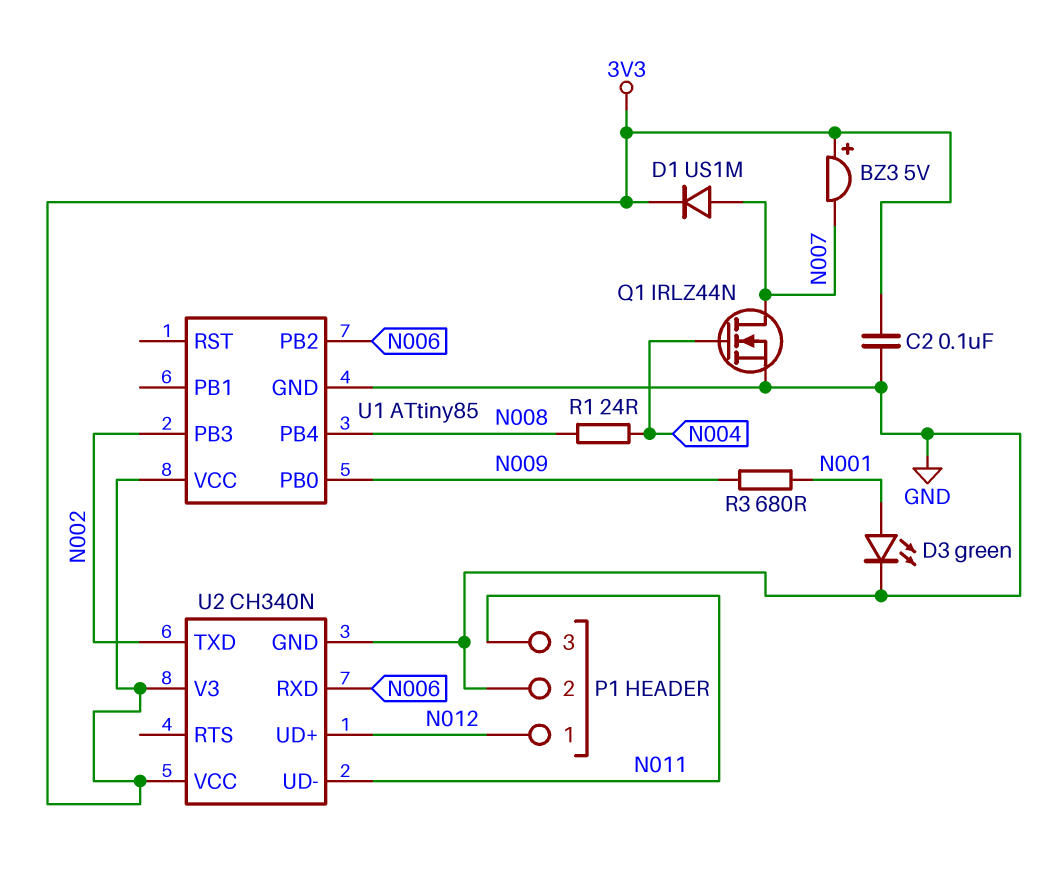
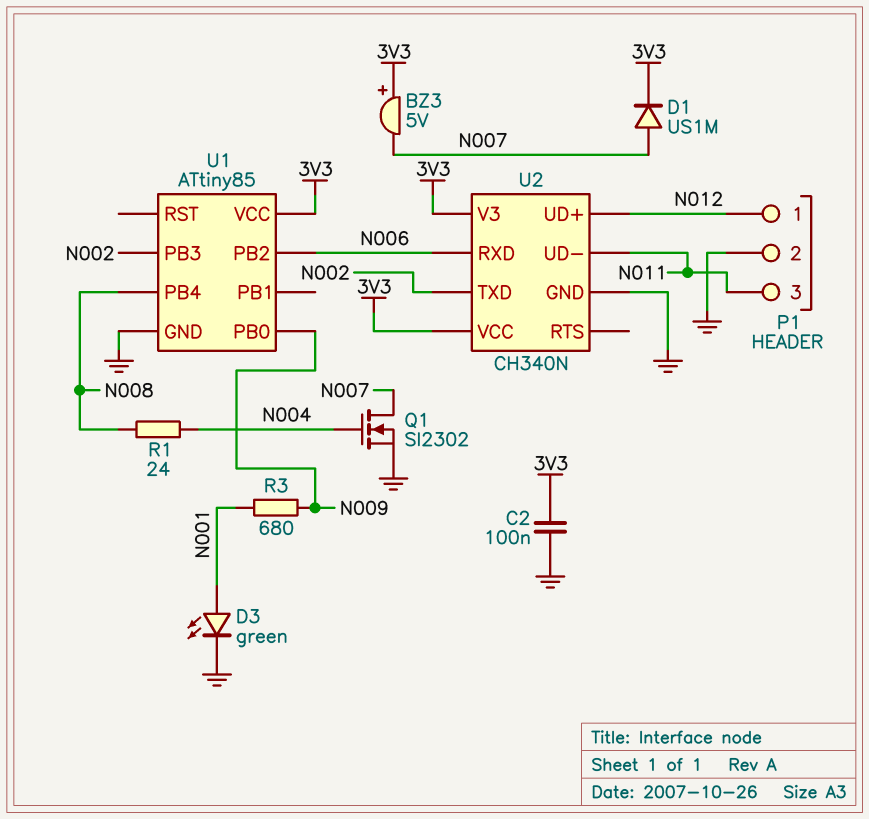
Q1: NMOS IRLZ44N (G N004, D N007, S GND) -> NMOS SI2302 (G N004, D N007, S GND)

